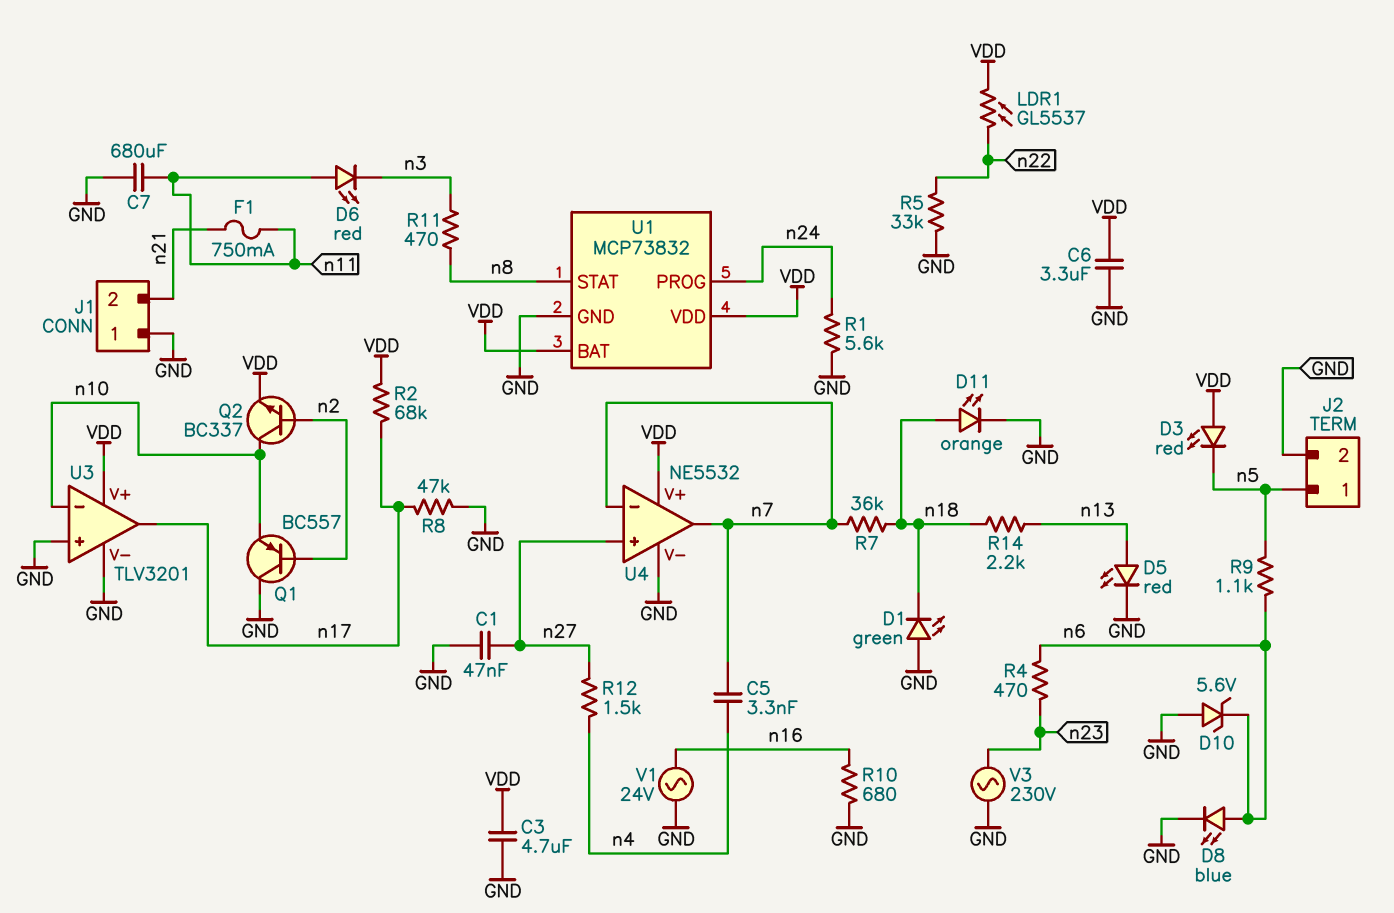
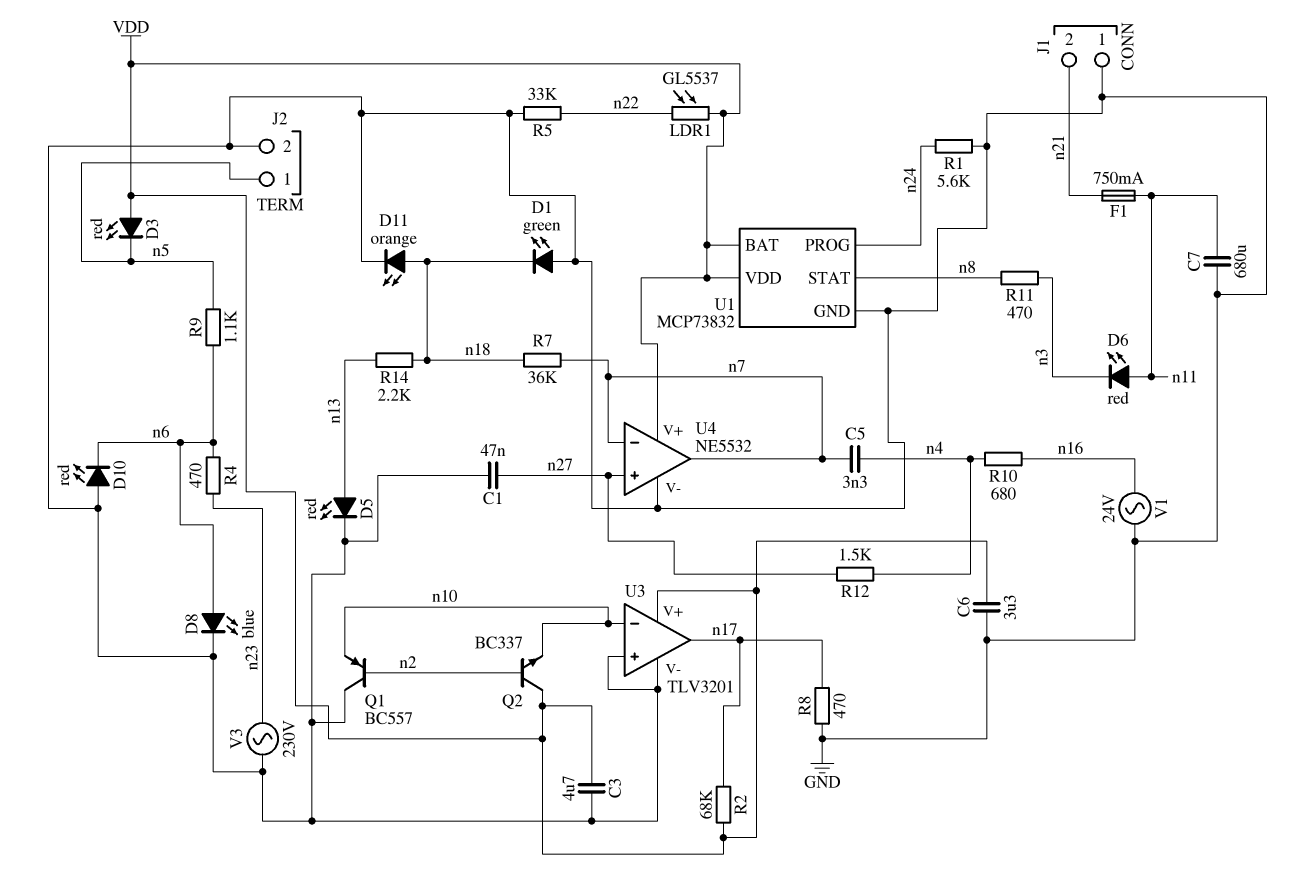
D10: zener 5.6V (A GND, K n6) -> LED red (A GND, K n6)
Q2: NPN BC337 (B n2, C n10, E VDD) -> NPN BC337 (B n2, C VDD, E n10)
R8: 47k (GND, n17) -> 470 (GND, n17)
R10: 680 (GND, n16) -> 680 (n4, n16)

